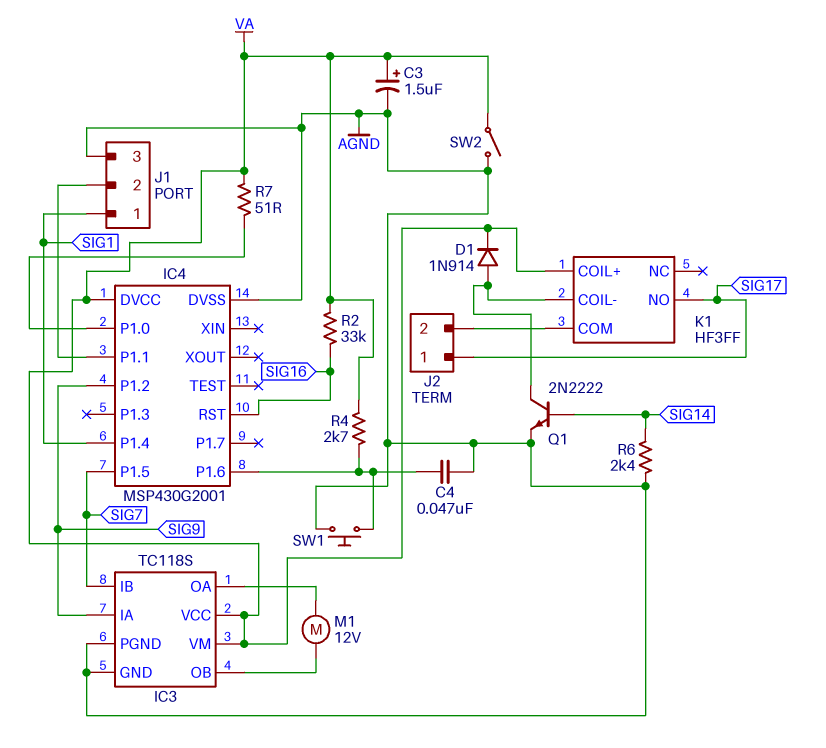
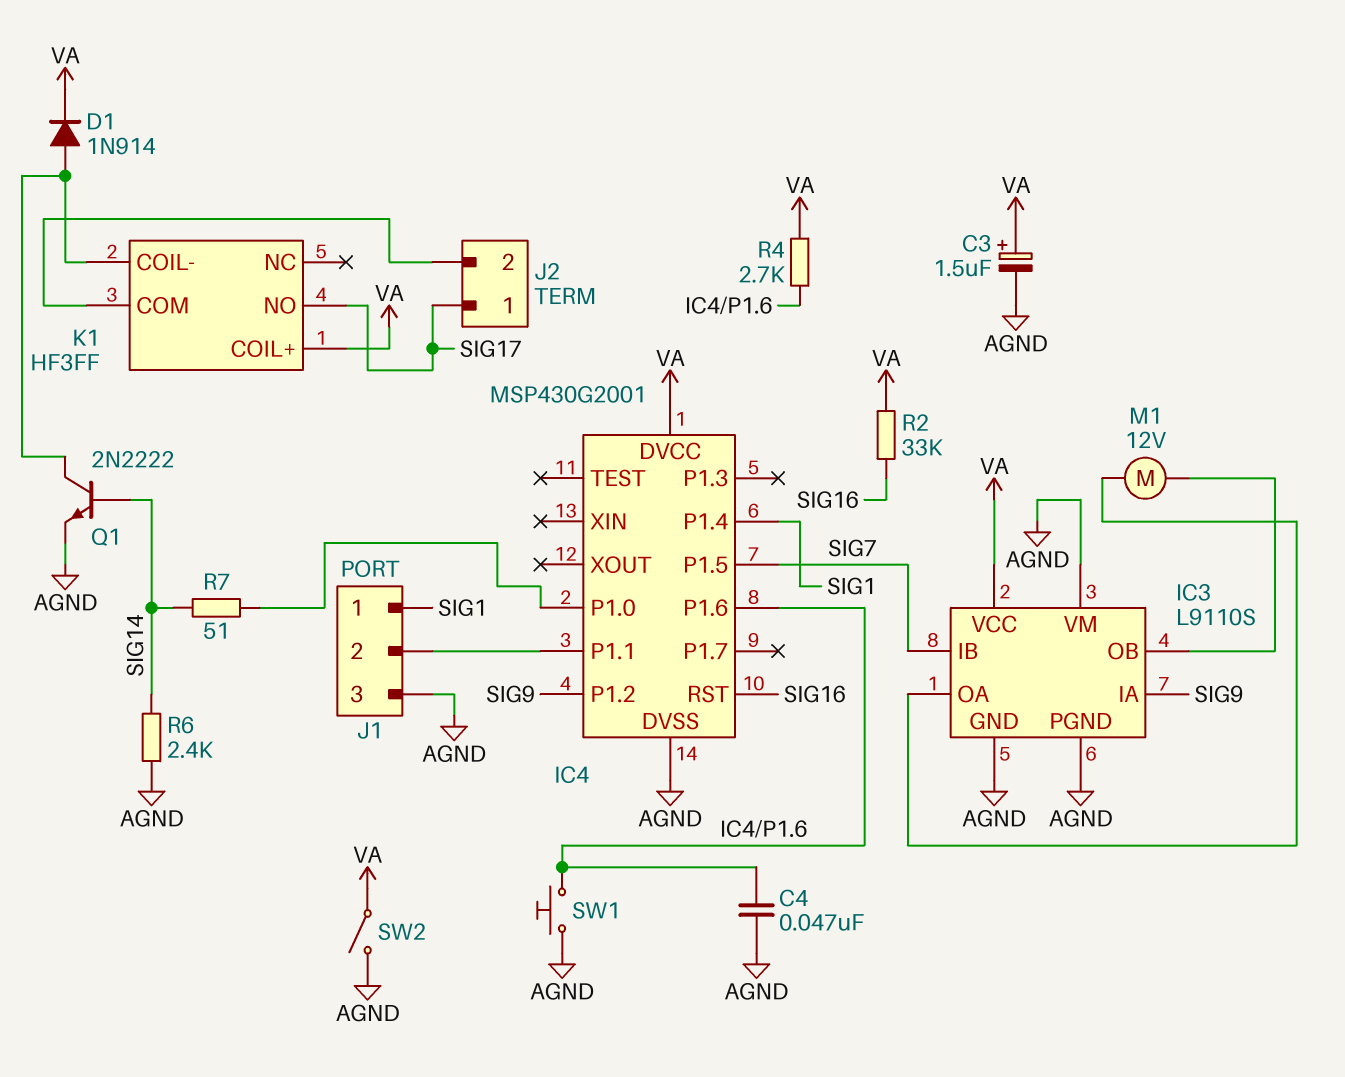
IC3: TC118S -> L9110S
IC3 pin VM: VA -> AGND
R7: 51 (IC4/P1.0, VA) -> 51 (IC4/P1.0, SIG14)

